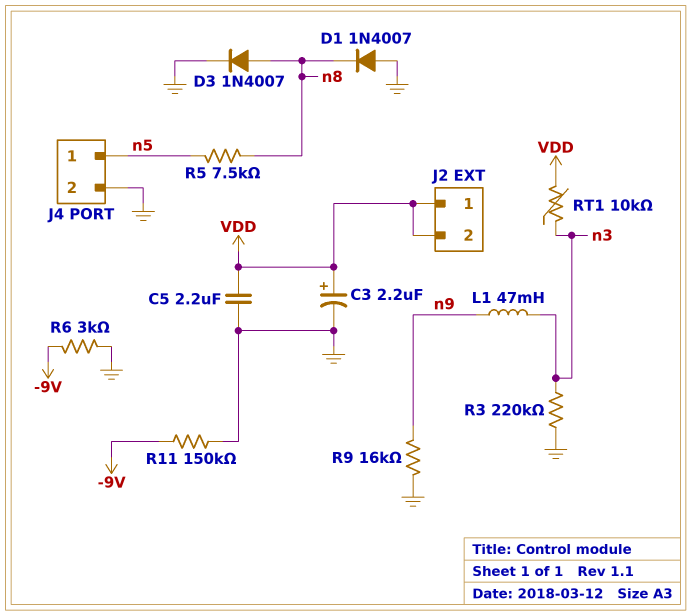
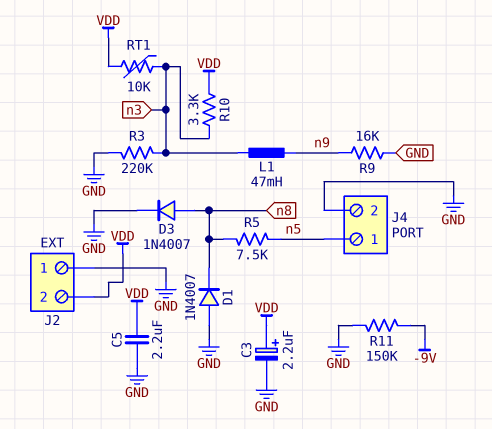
J2 pin 1: VDD -> GND
R6: 3k (-9V, GND) -> none
R10: none -> 3.3k (VDD, n3)

